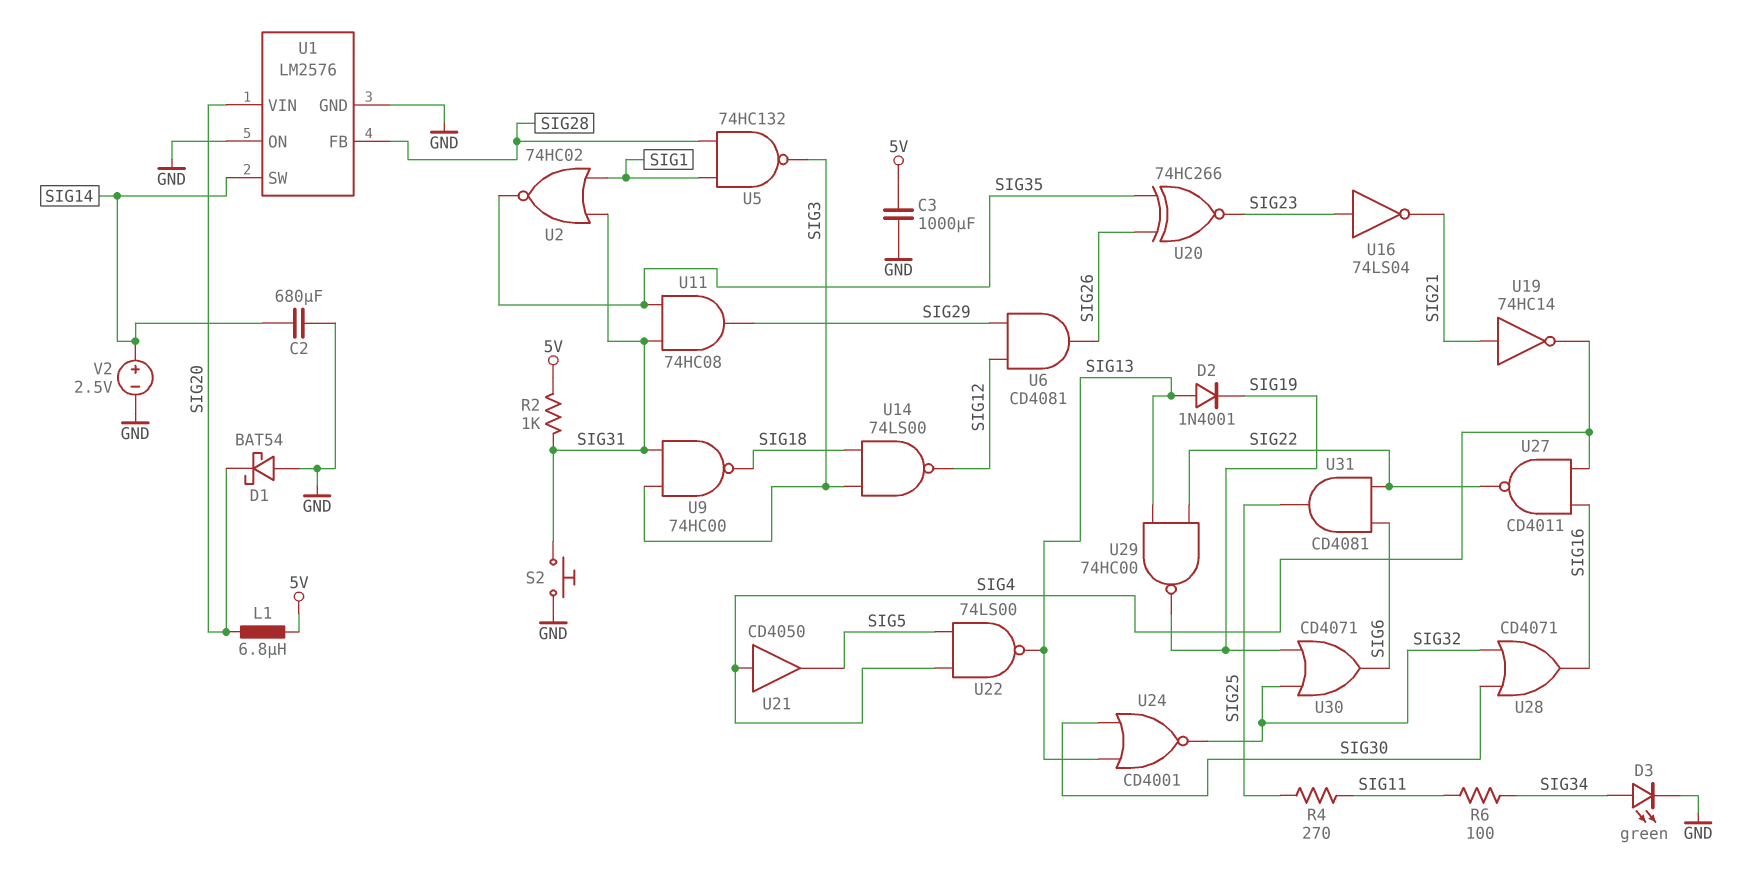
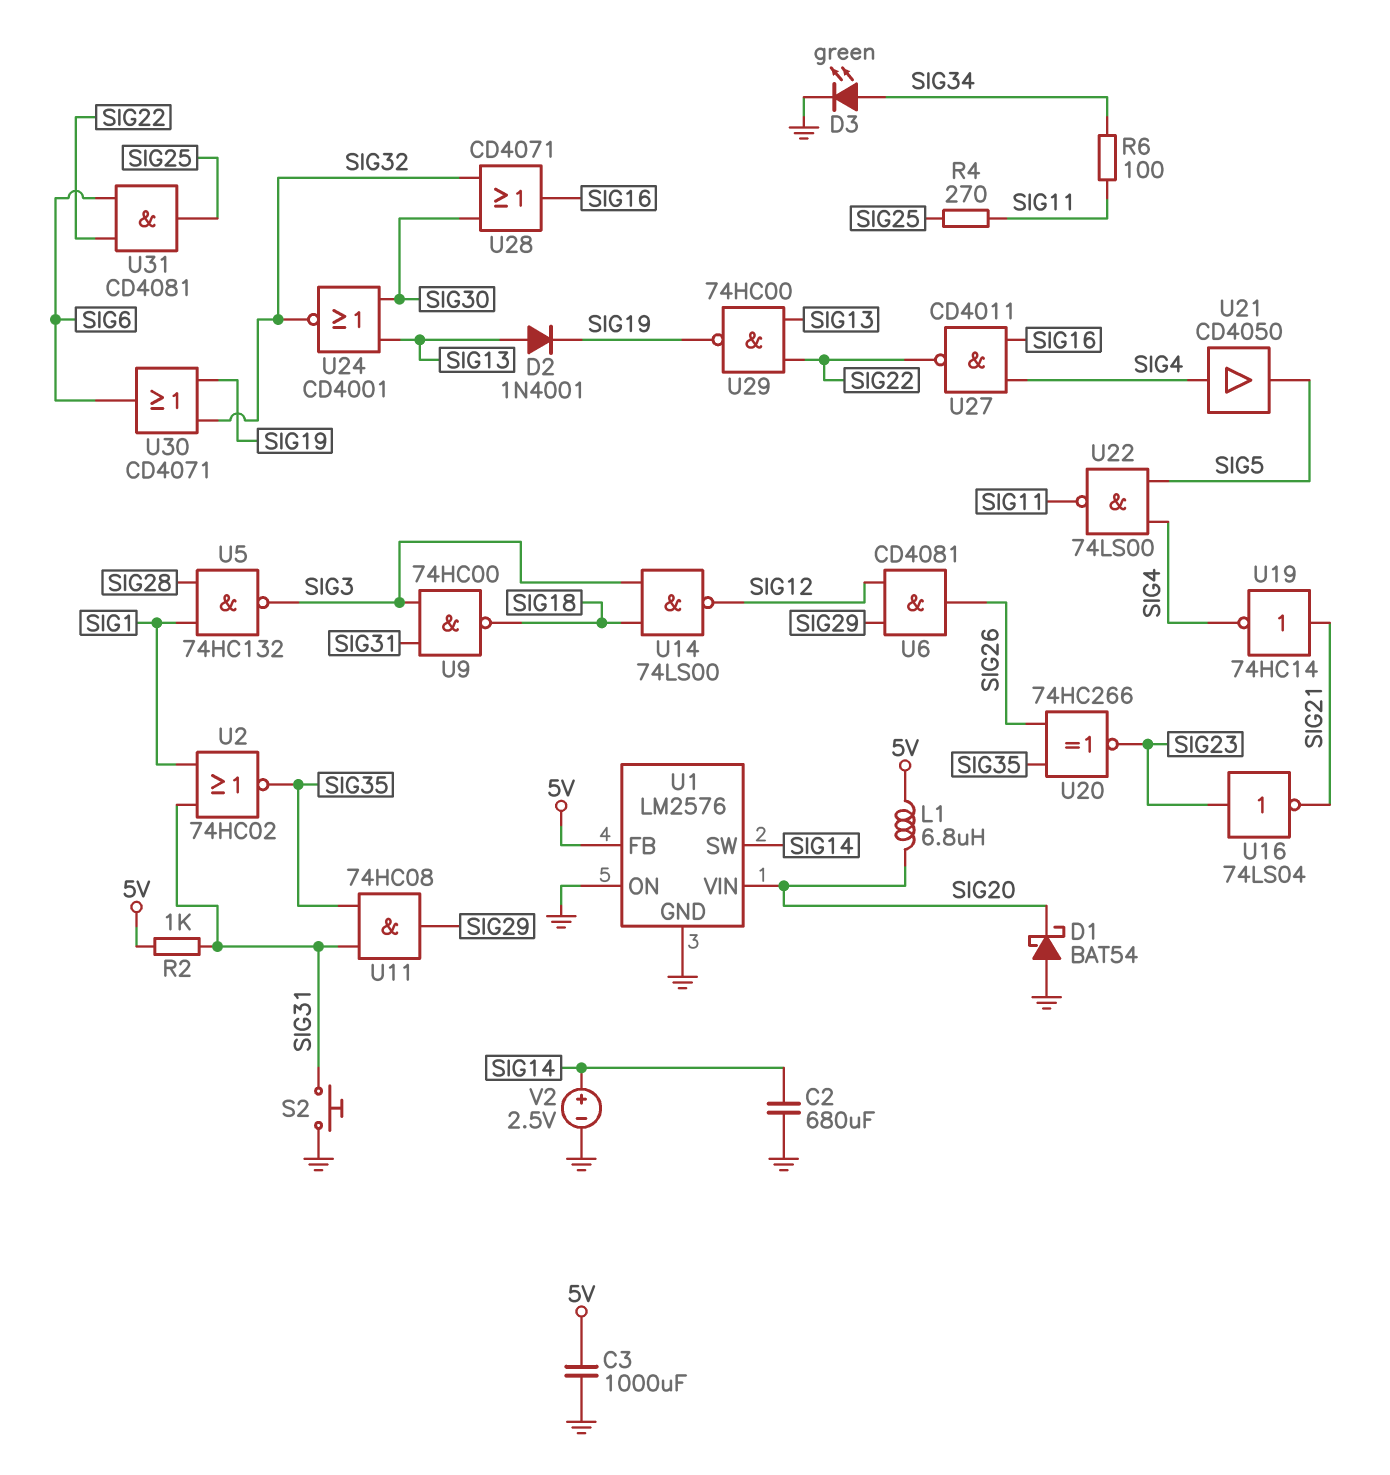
U1 pin FB: SIG28 -> 5V
U22: NAND 74LS00 (in SIG4, in SIG5, out SIG13) -> NAND 74LS00 (in SIG4, in SIG5, out SIG11)

